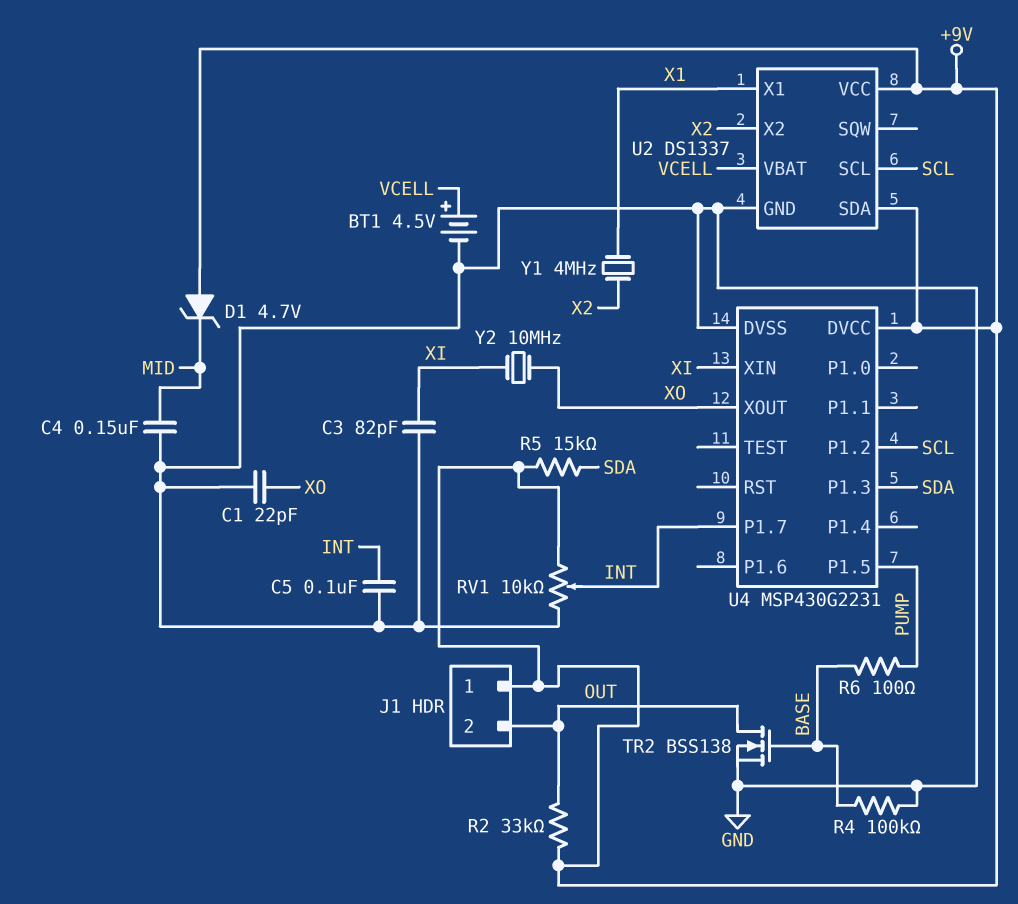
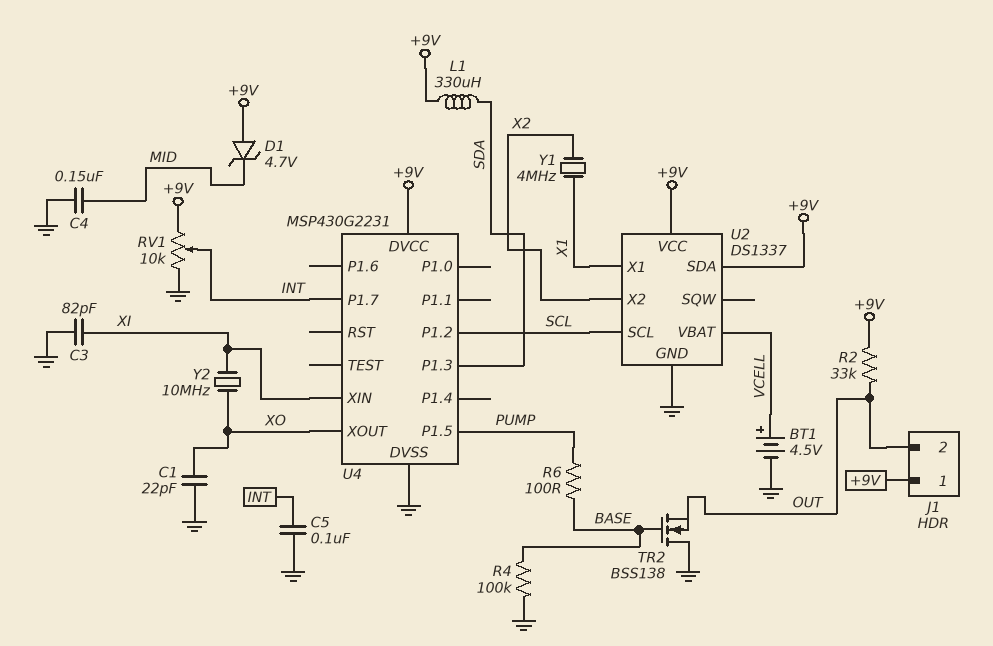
L1: none -> 330uH (+9V, SDA)
R5: 15k (+9V, SDA) -> none
TR2: NMOS BSS138 (G BASE, D OUT, S GND) -> NMOS BSS138 (G BASE, D GND, S OUT)

